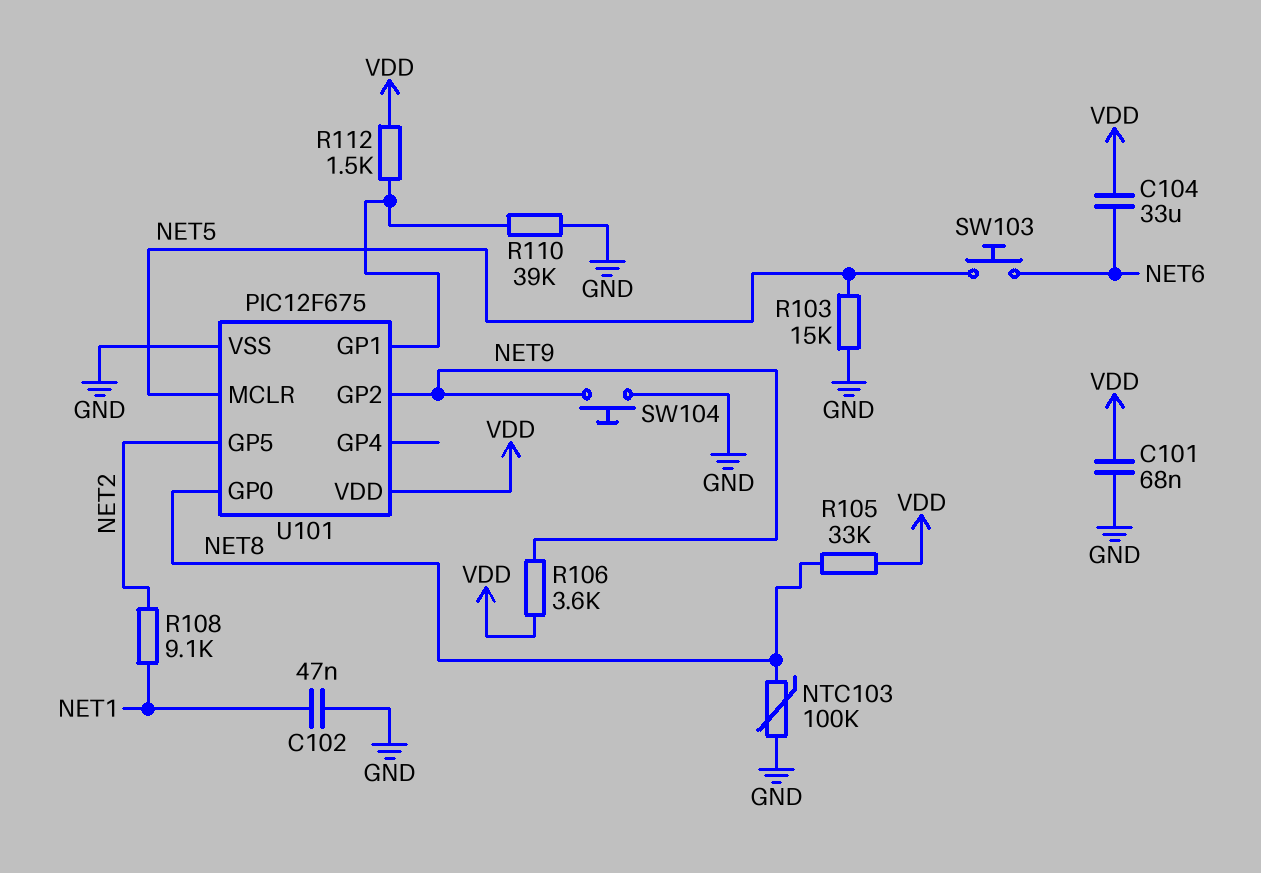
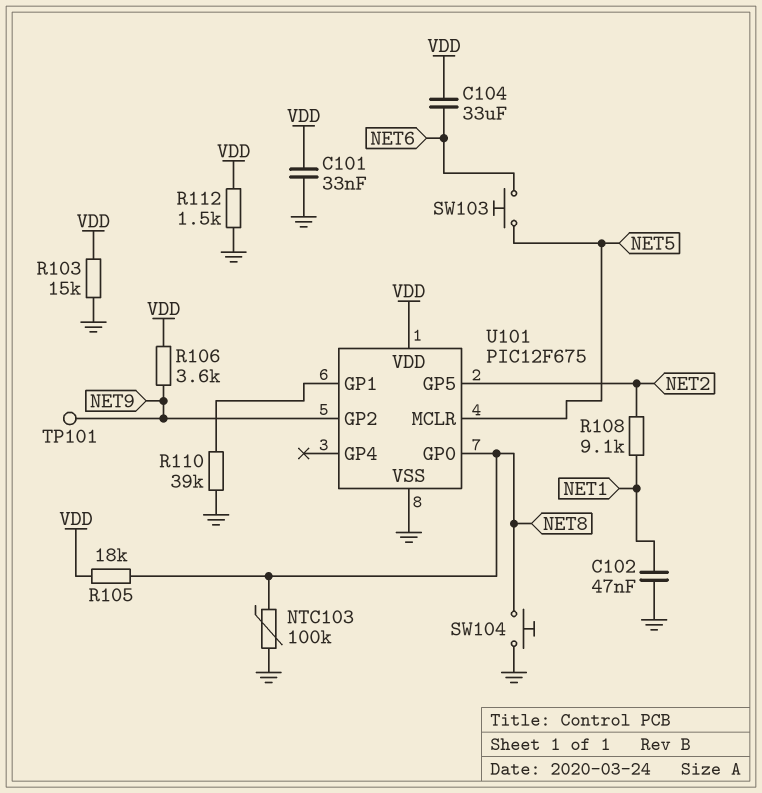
C101: 68nF (GND, VDD) -> 33nF (GND, VDD)
R103: 15k (GND, NET5) -> 15k (GND, VDD)
R105: 33k (NET8, VDD) -> 18k (NET8, VDD)
R112: 1.5k (U101/GP1, VDD) -> 1.5k (GND, VDD)
SW104: button (GND, NET9) -> button (GND, NET8)
TP101: none -> test point (NET9)

